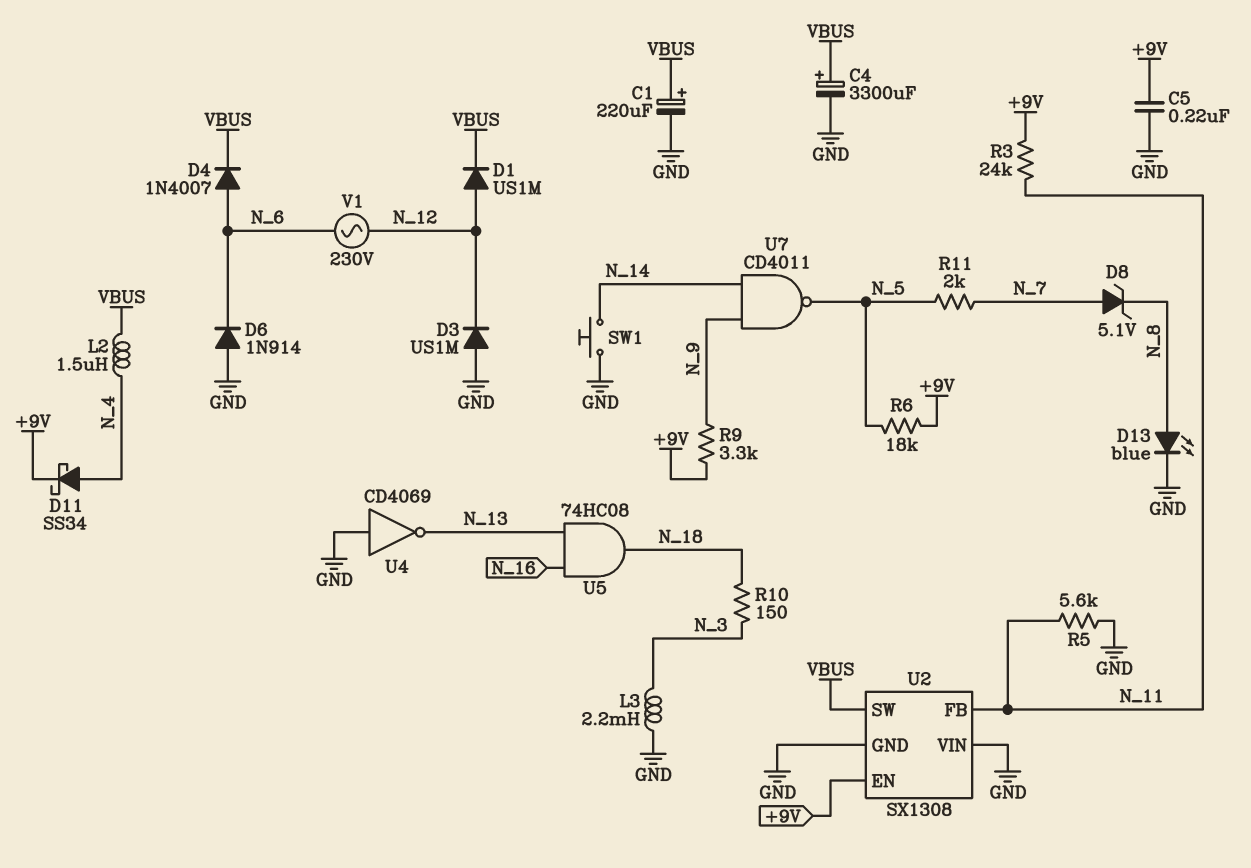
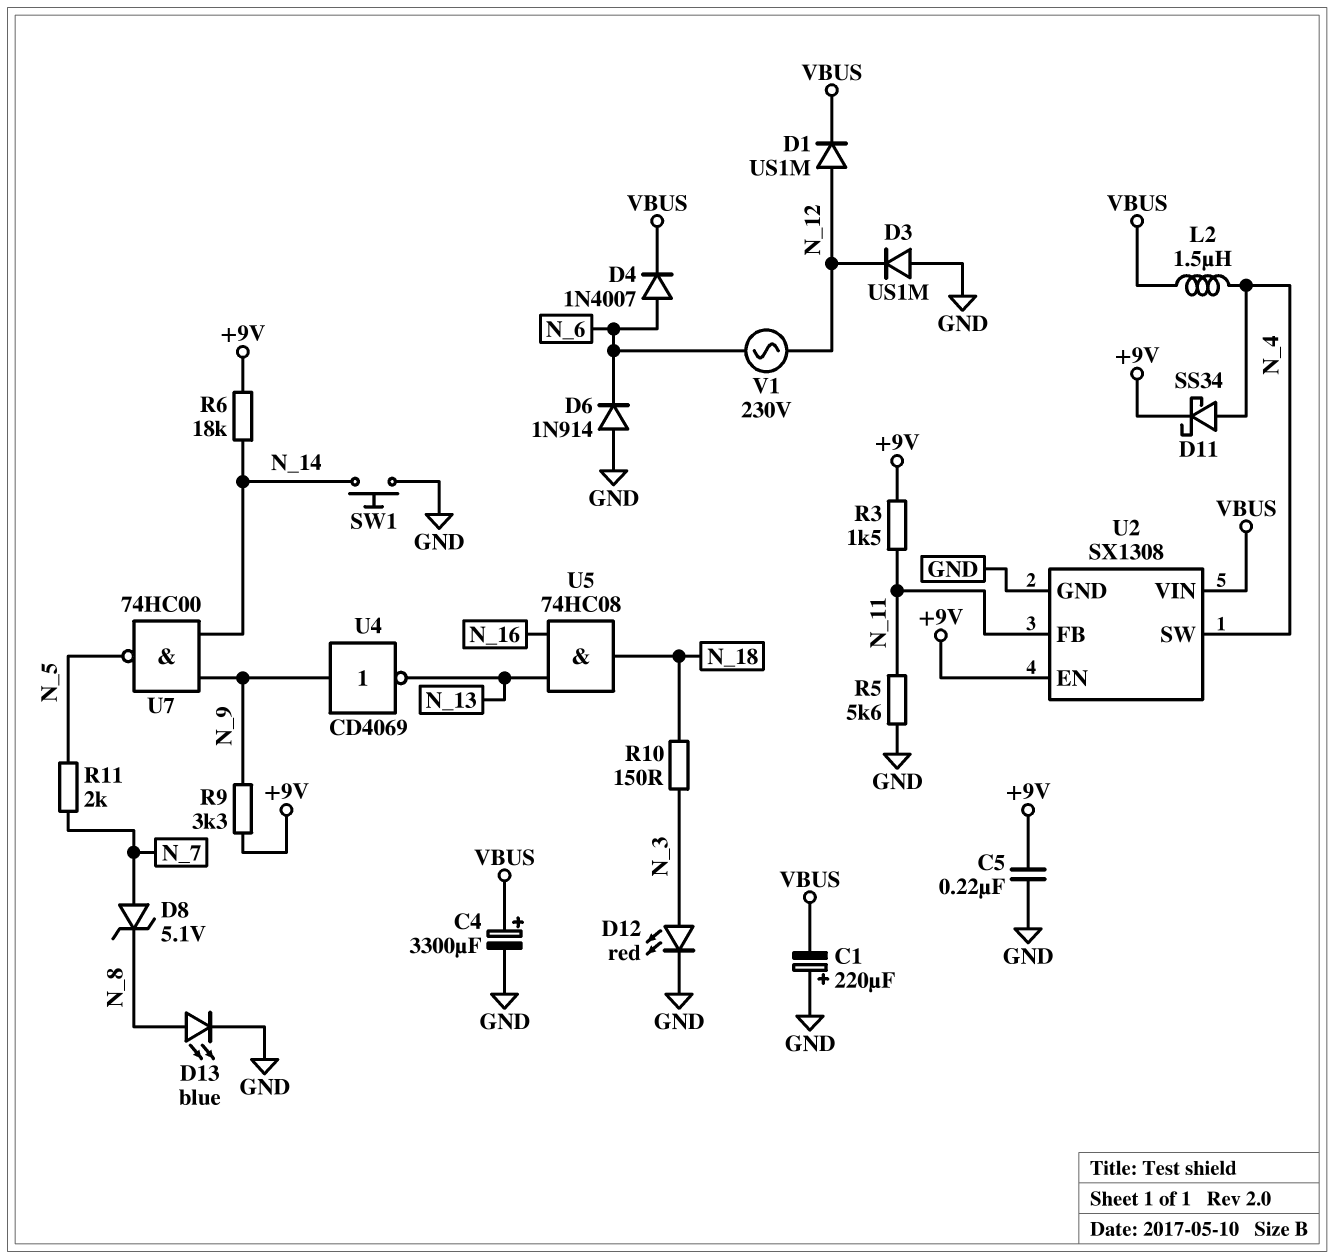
C1: 220uF (plus VBUS, minus GND) -> 220uF (plus GND, minus VBUS)
D12: none -> LED red (A N_3, K GND)
L3: 2.2mH (GND, N_3) -> none
R3: 24k (+9V, N_11) -> 1.5k (+9V, N_11)
R6: 18k (+9V, N_5) -> 18k (+9V, N_14)
U2 pin SW: VBUS -> N_4
U2 pin VIN: GND -> VBUS
U4: NOT CD4069 (in GND, out N_13) -> NOT CD4069 (in N_9, out N_13)
U7: NAND CD4011 (in N_9, in N_14, out N_5) -> NAND 74HC00 (in N_9, in N_14, out N_5)

